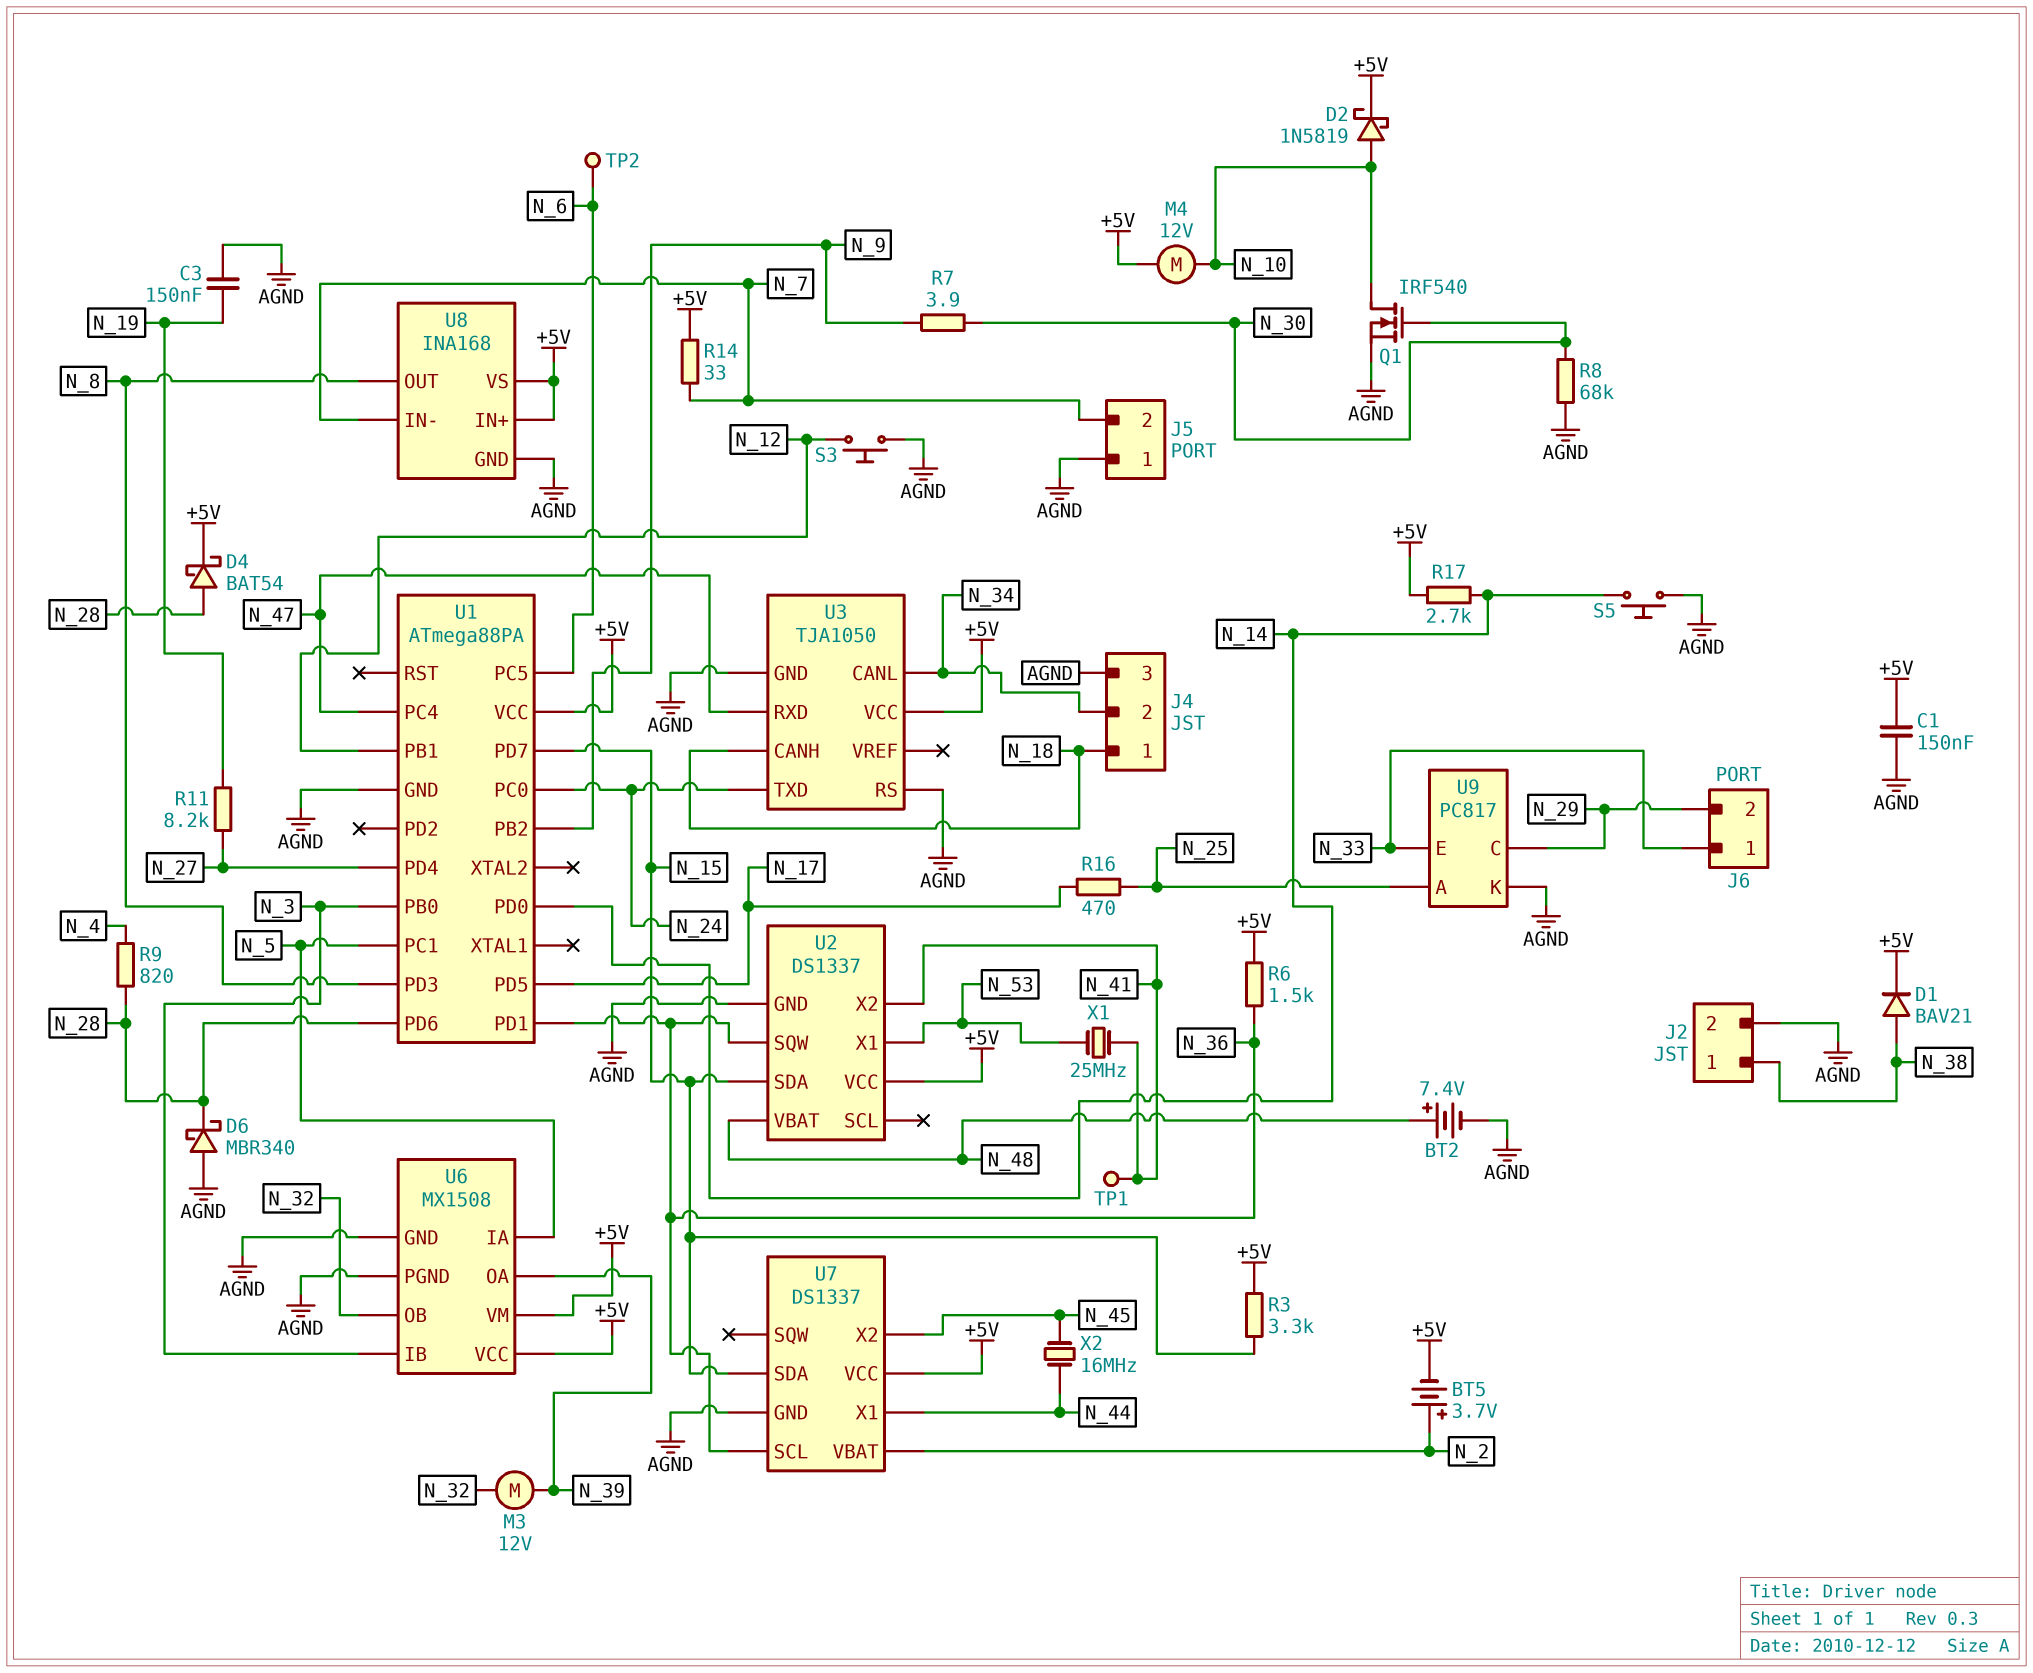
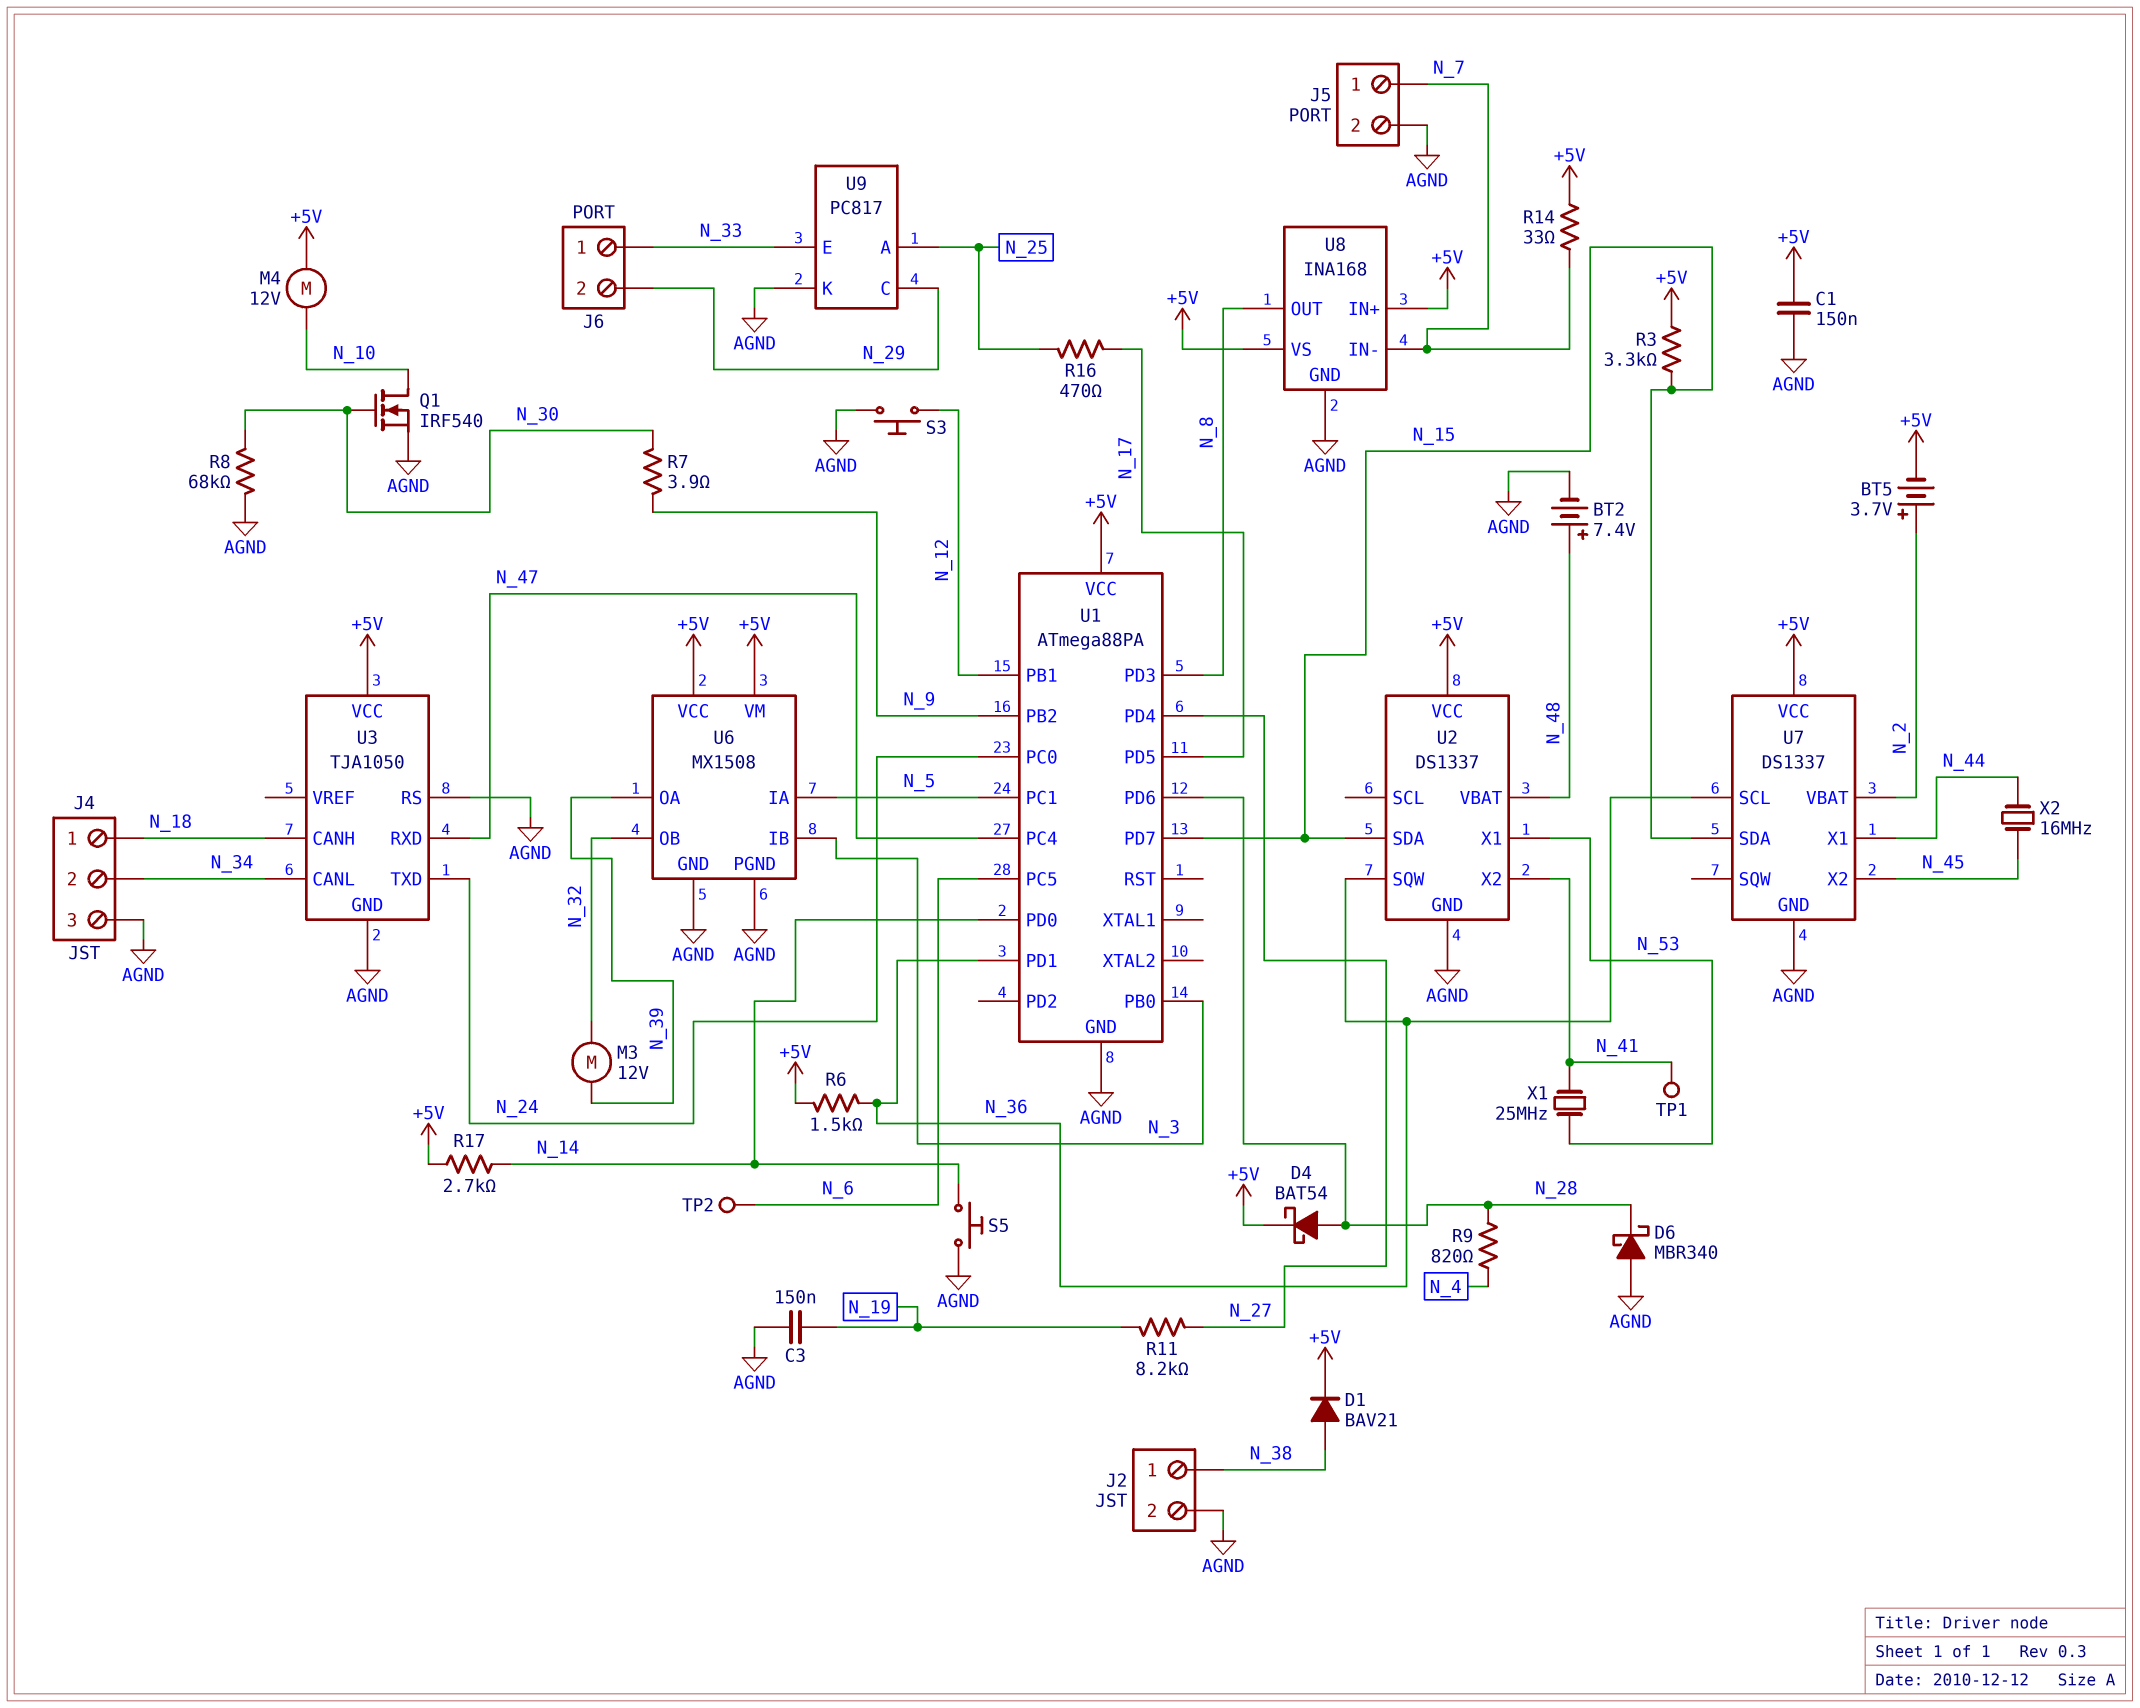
D2: schottky 1N5819 (A N_10, K +5V) -> none
J5 pin 1: AGND -> N_7
J5 pin 2: N_7 -> AGND

